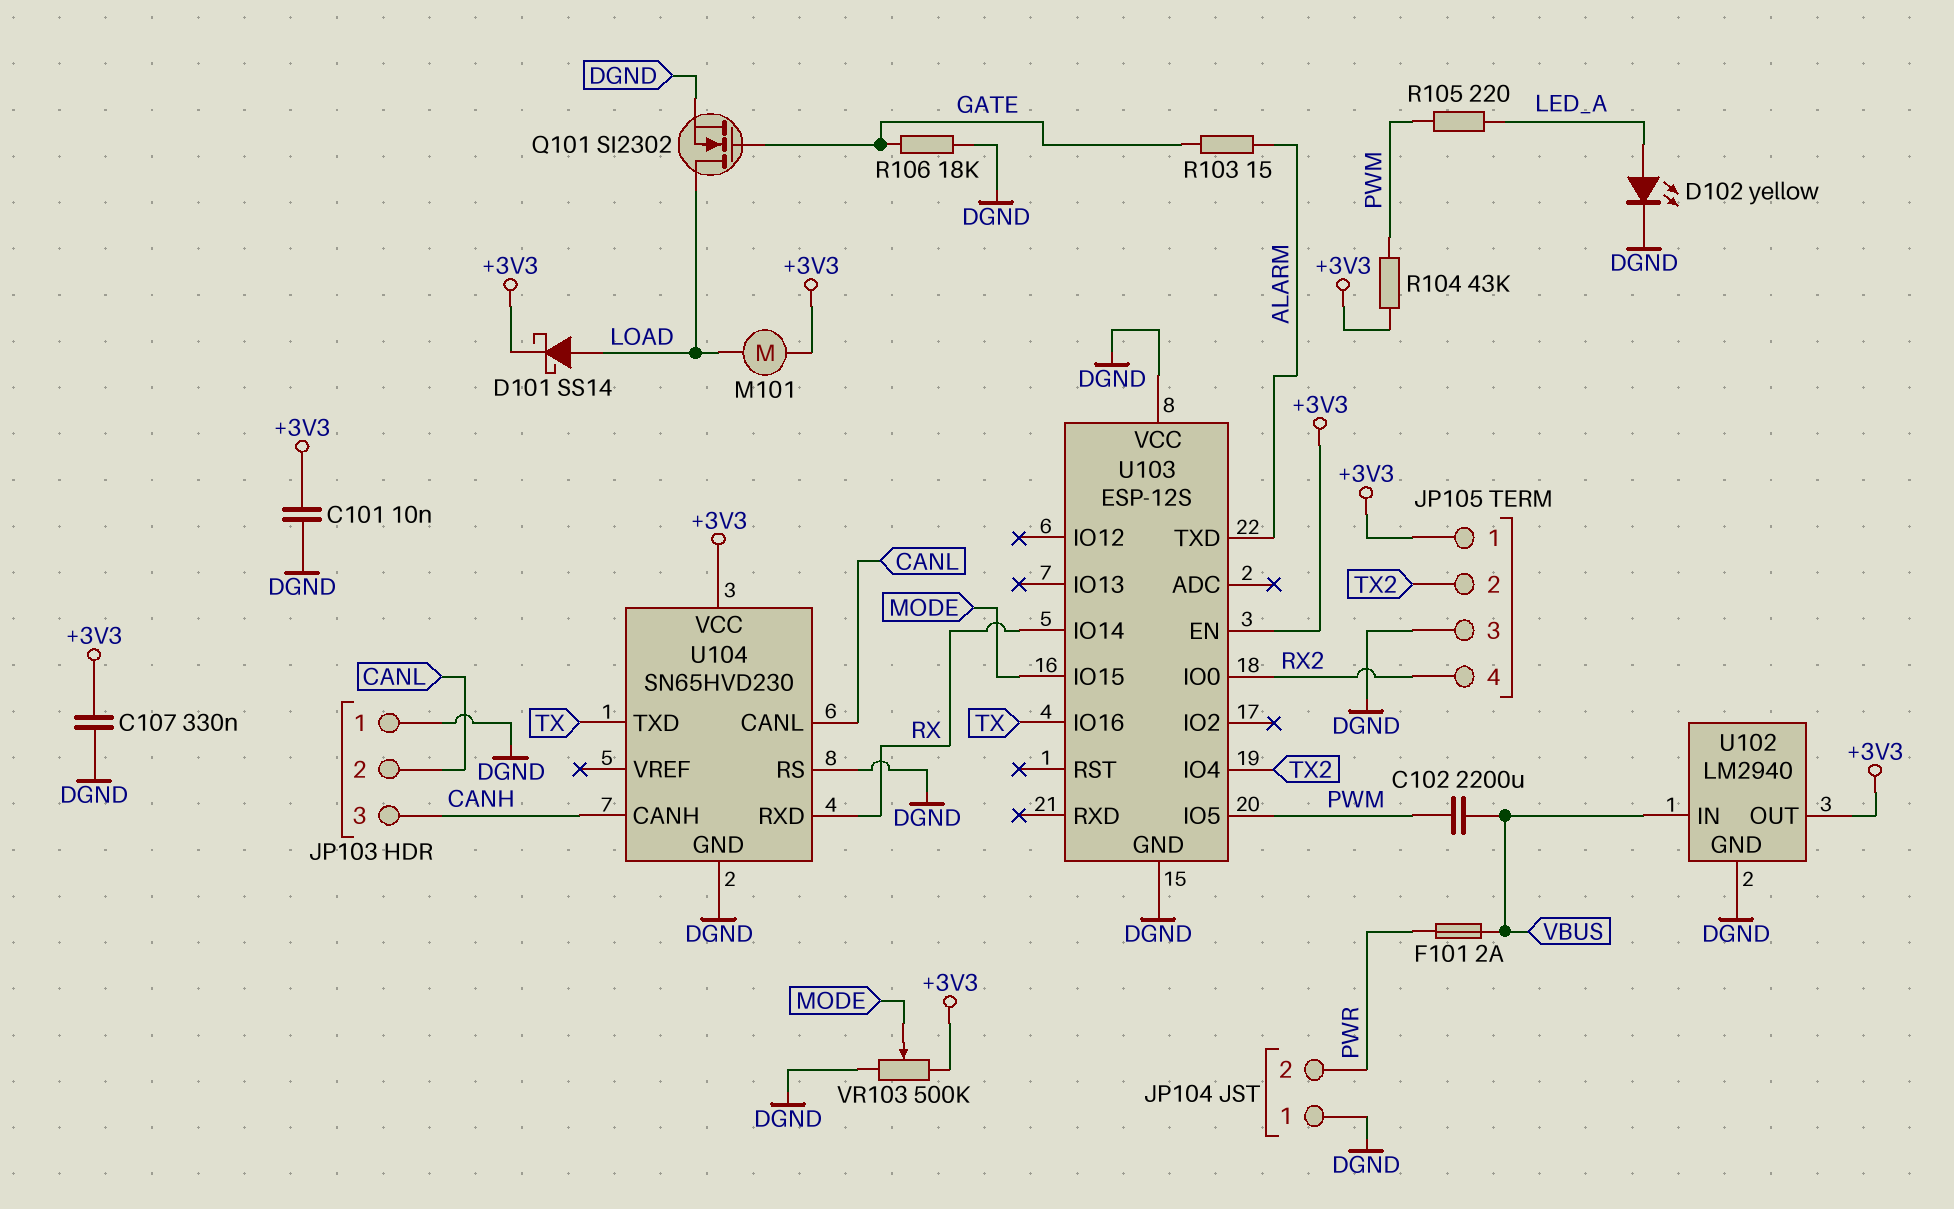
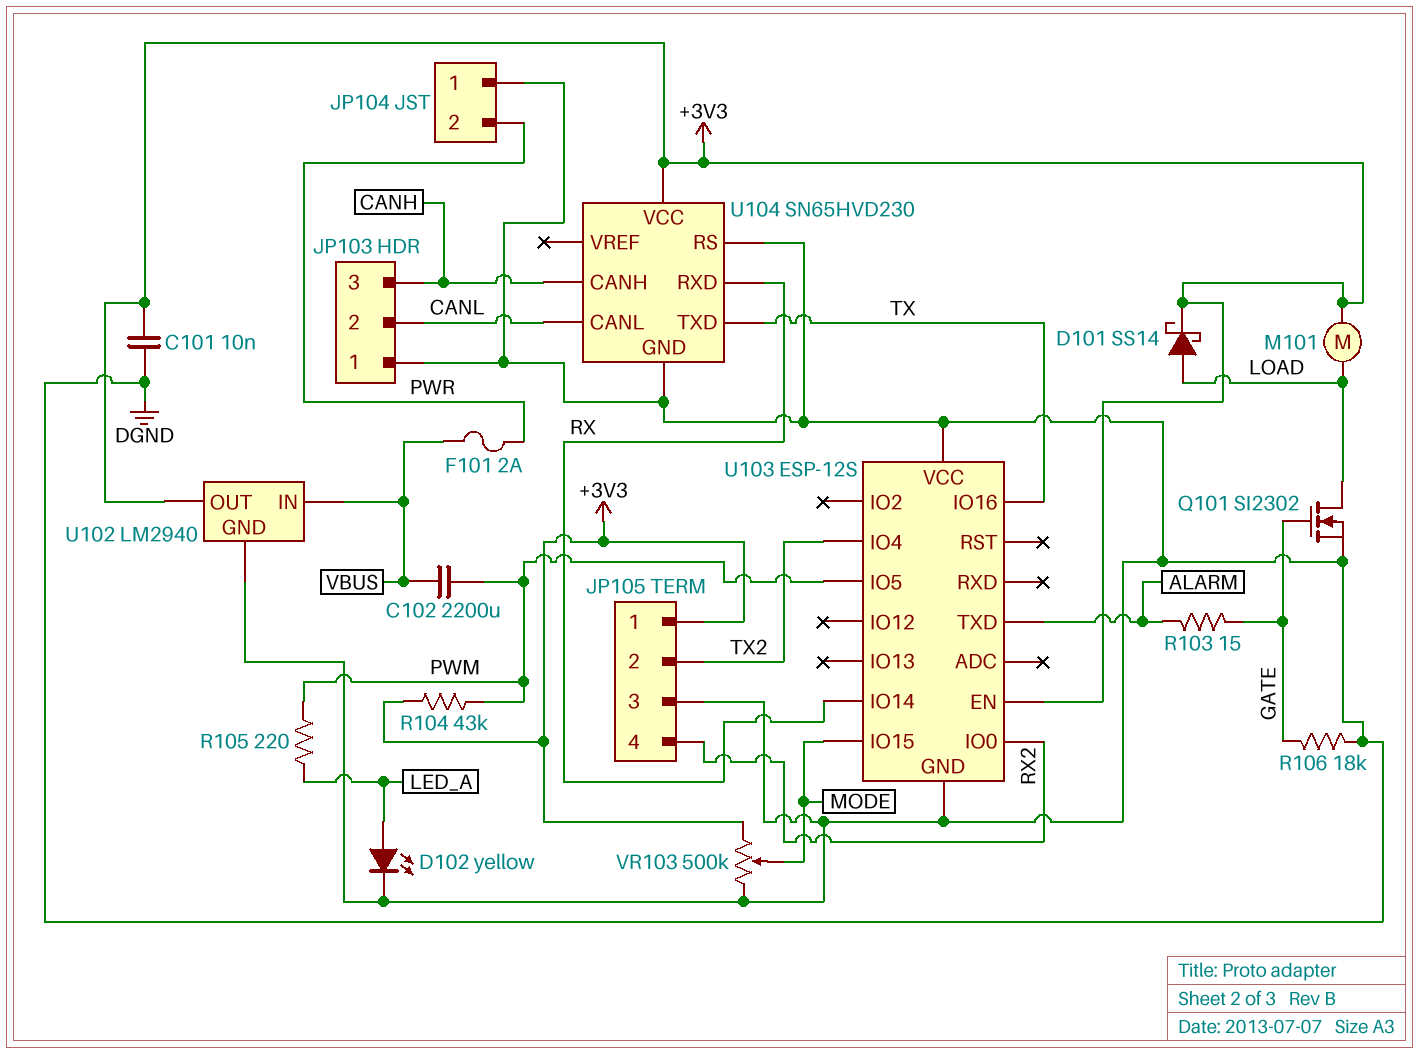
C107: 330nF (+3V3, DGND) -> none

